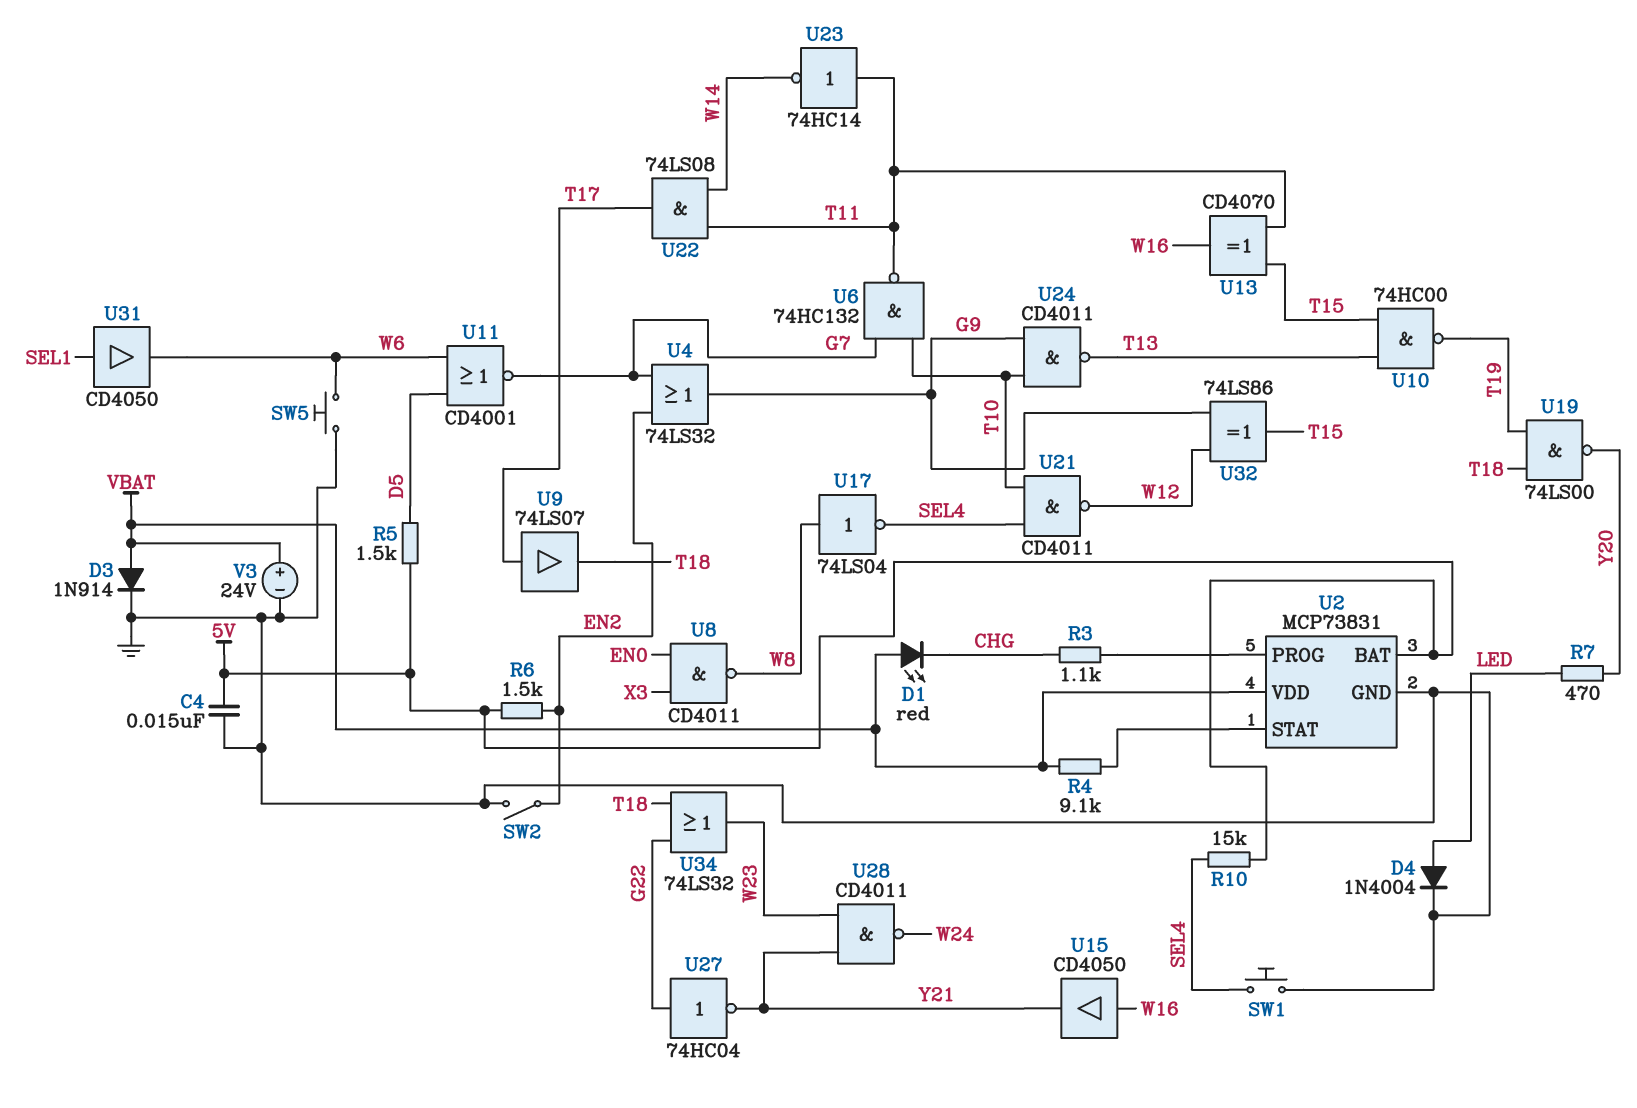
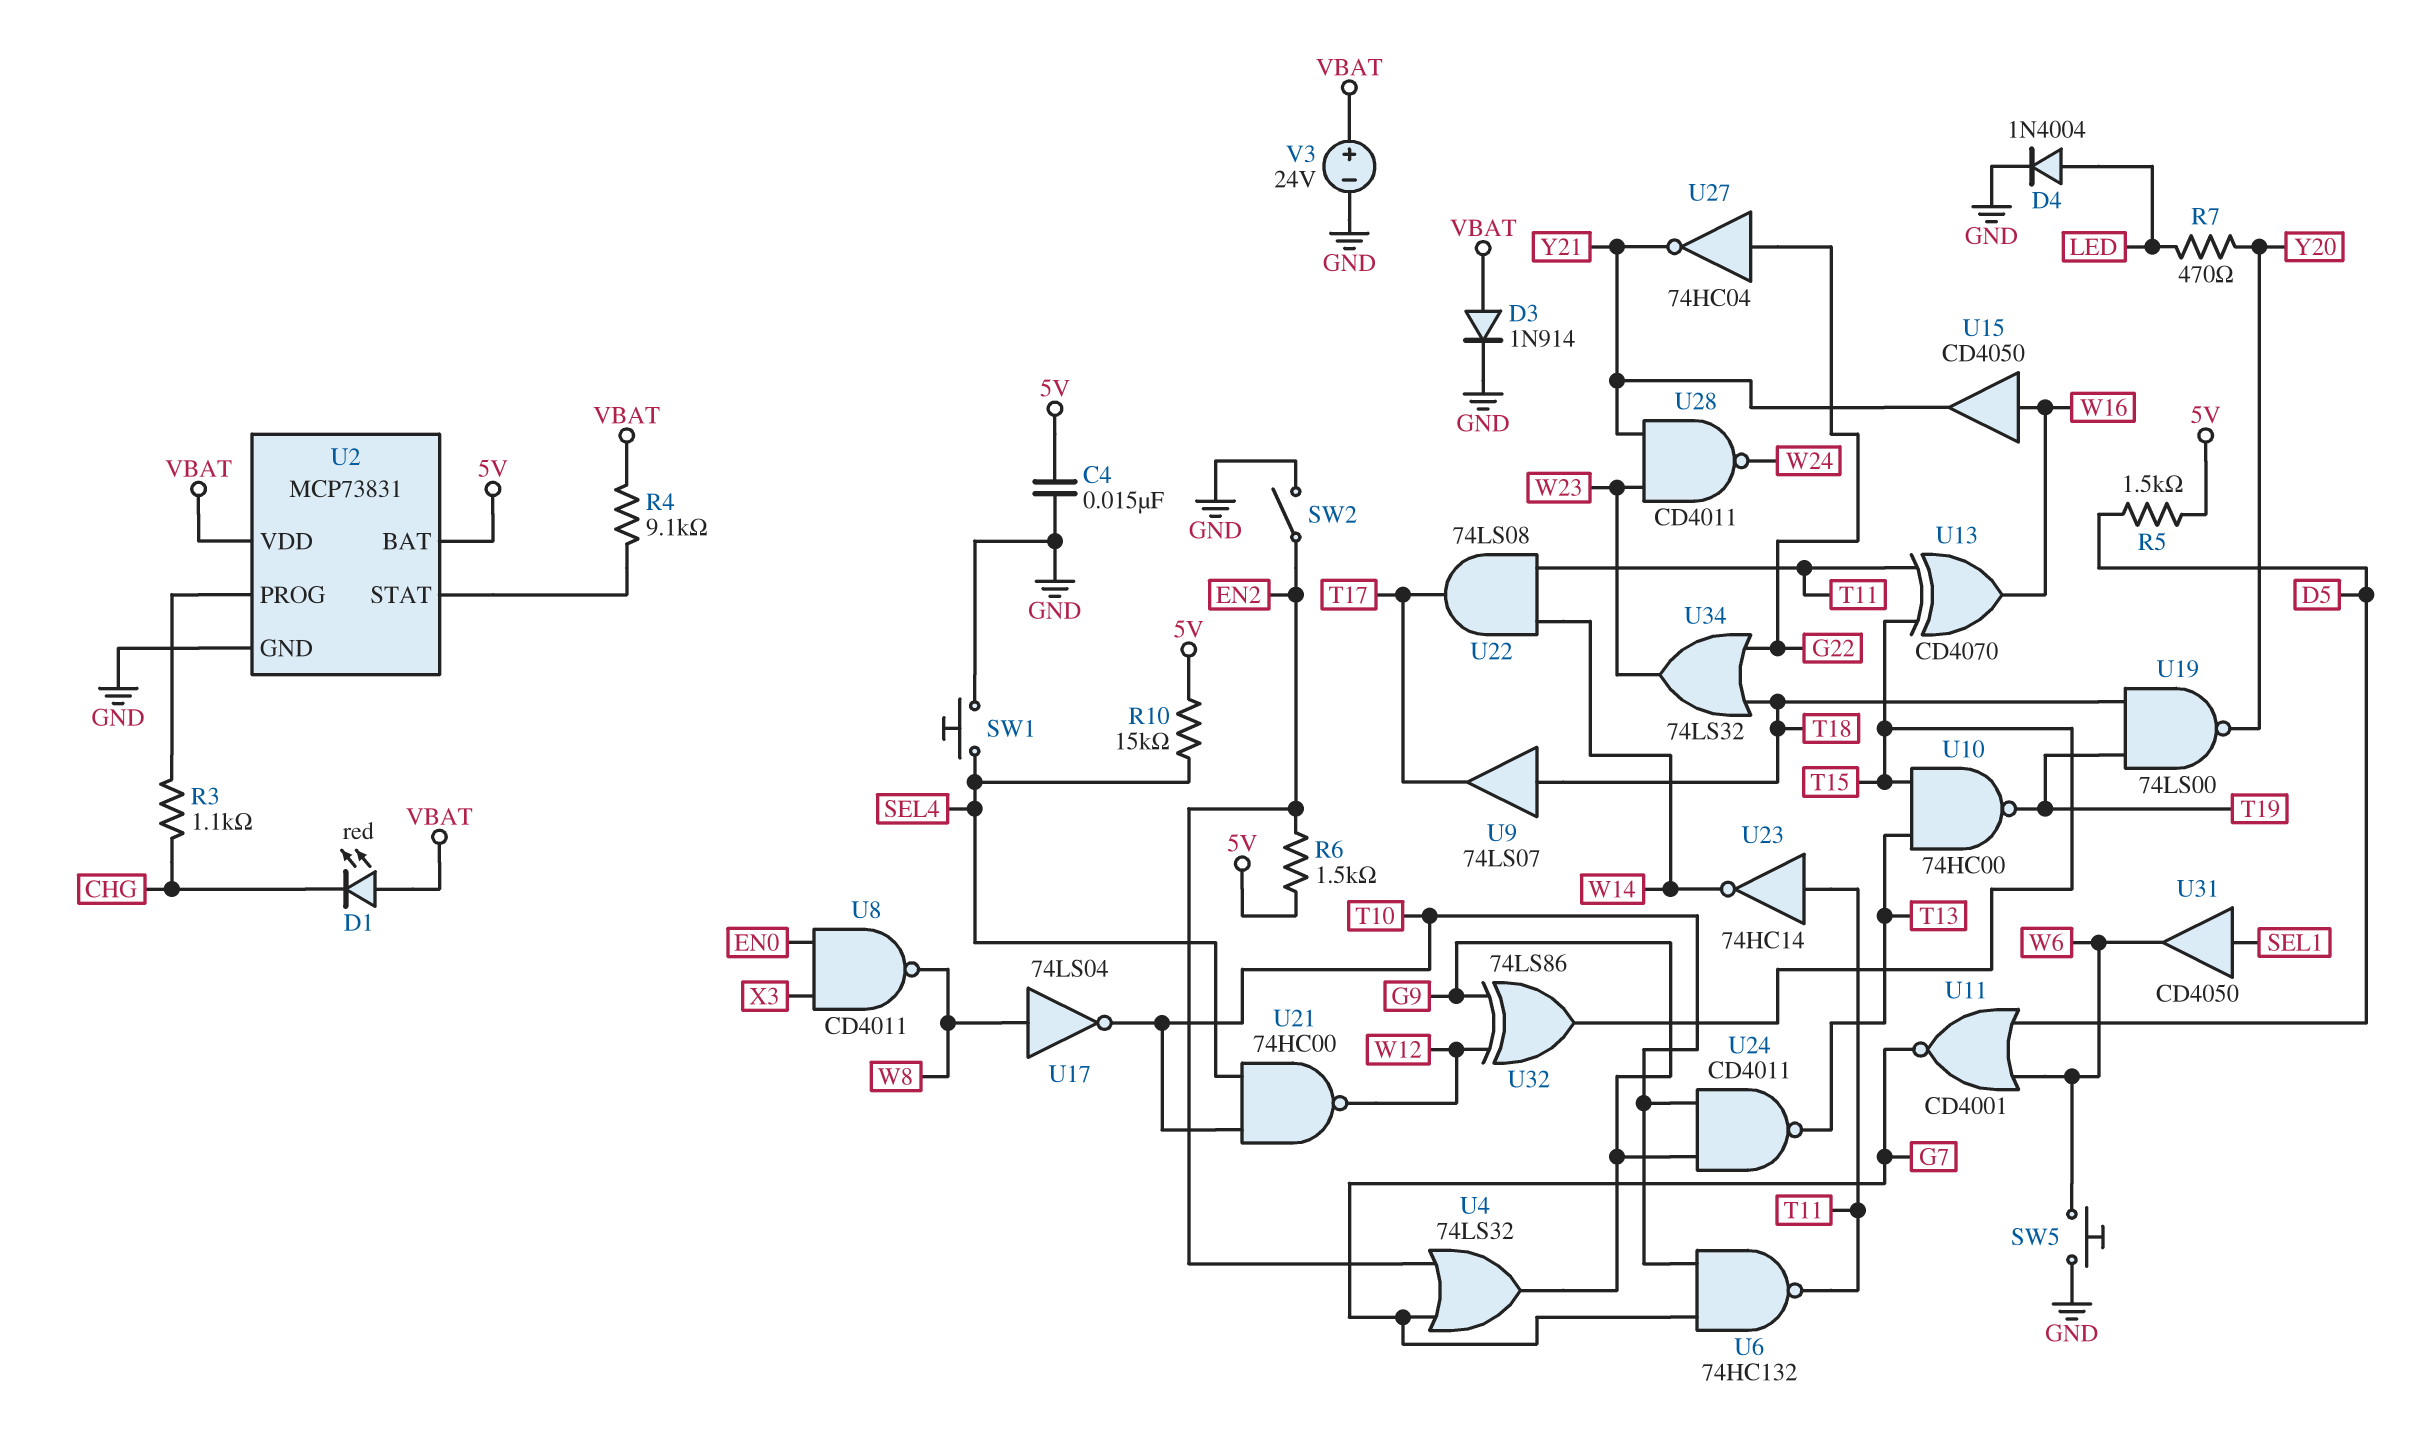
U9: buffer 74LS07 (in T17, out T18) -> buffer 74LS07 (in T18, out T17)
U17: NOT 74LS04 (in W8, out SEL4) -> NOT 74LS04 (in W8, out T10)
U21: NAND CD4011 (in SEL4, in T10, out W12) -> NAND 74HC00 (in SEL4, in T10, out W12)

